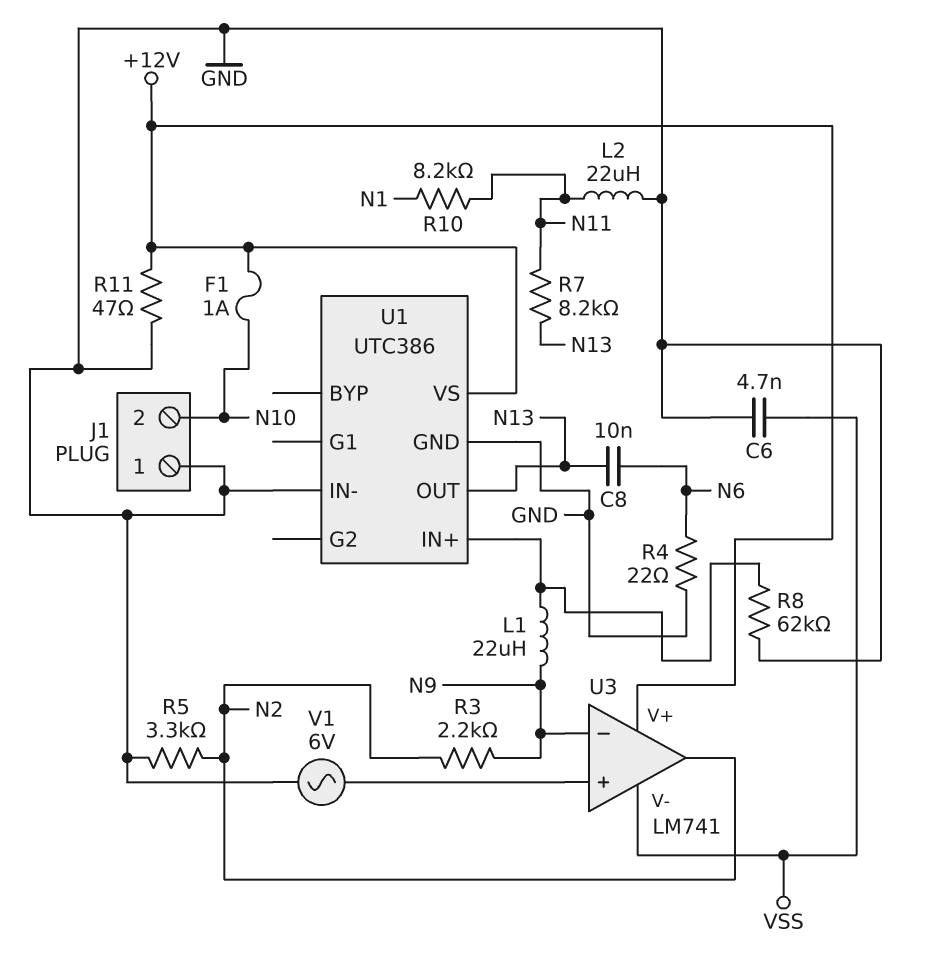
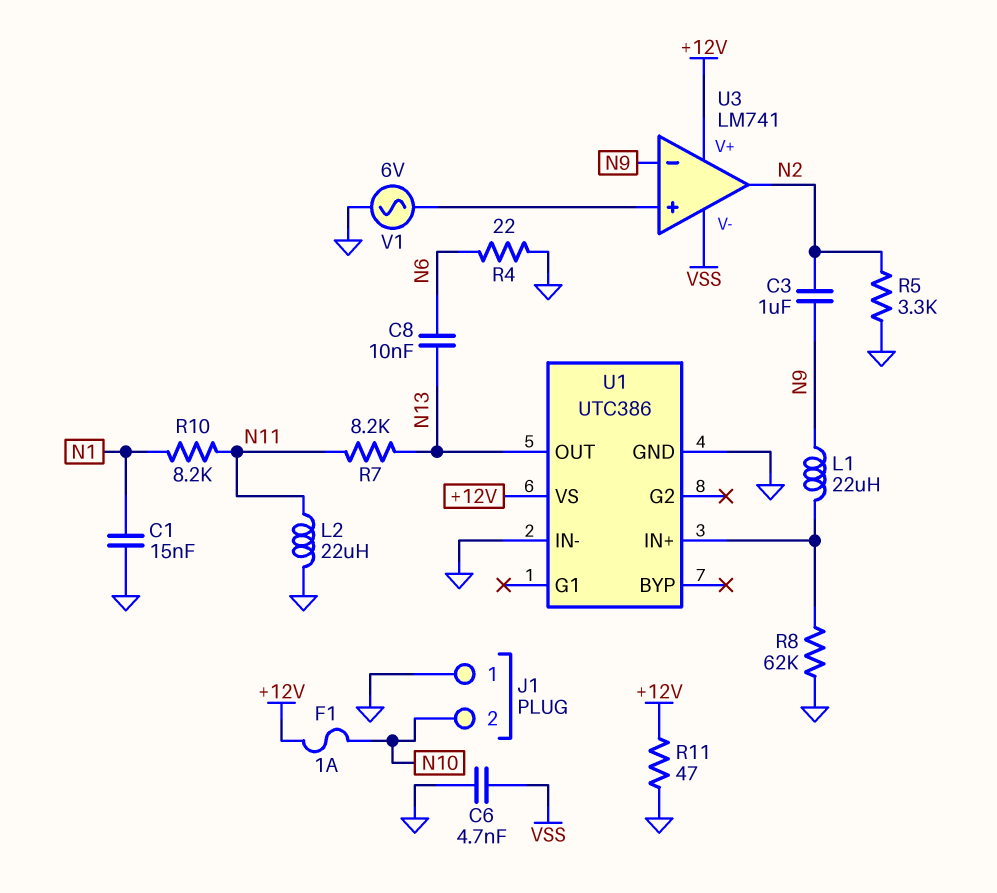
C1: none -> 15nF (GND, N1)
C3: none -> 1uF (N2, N9)
R3: 2.2k (N2, N9) -> none

